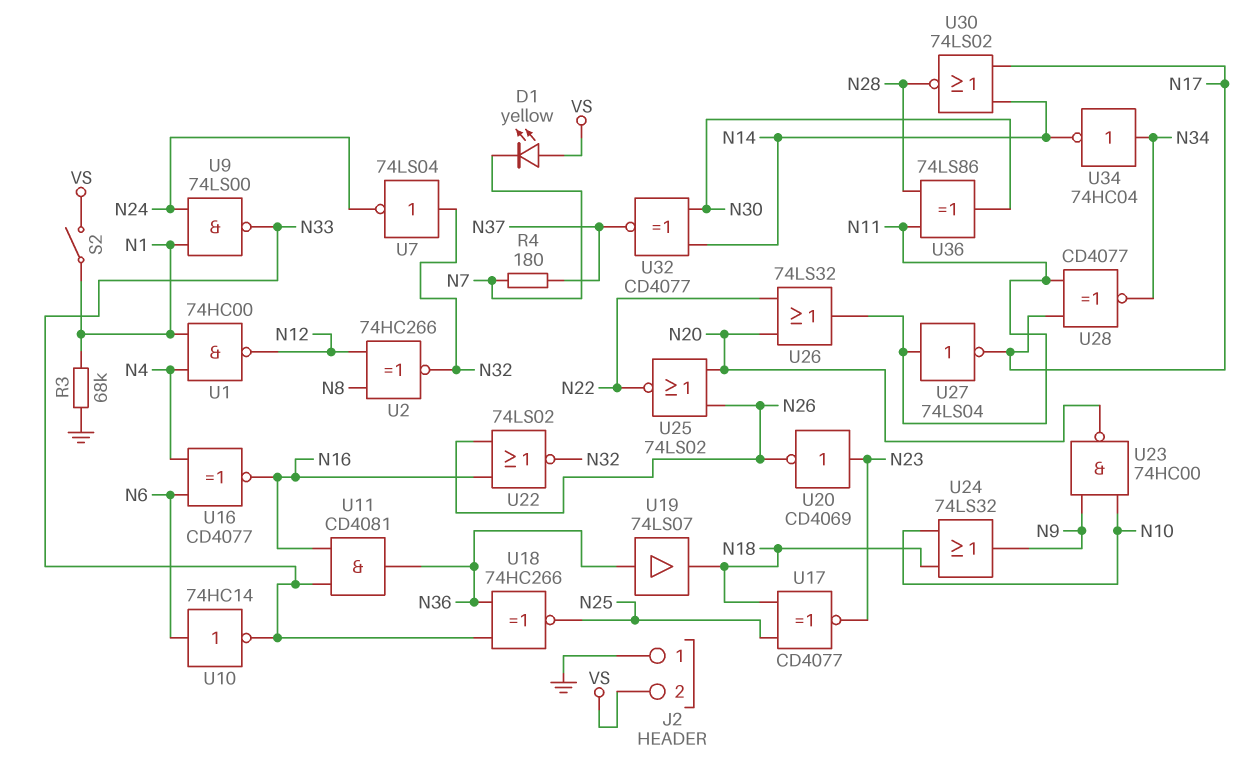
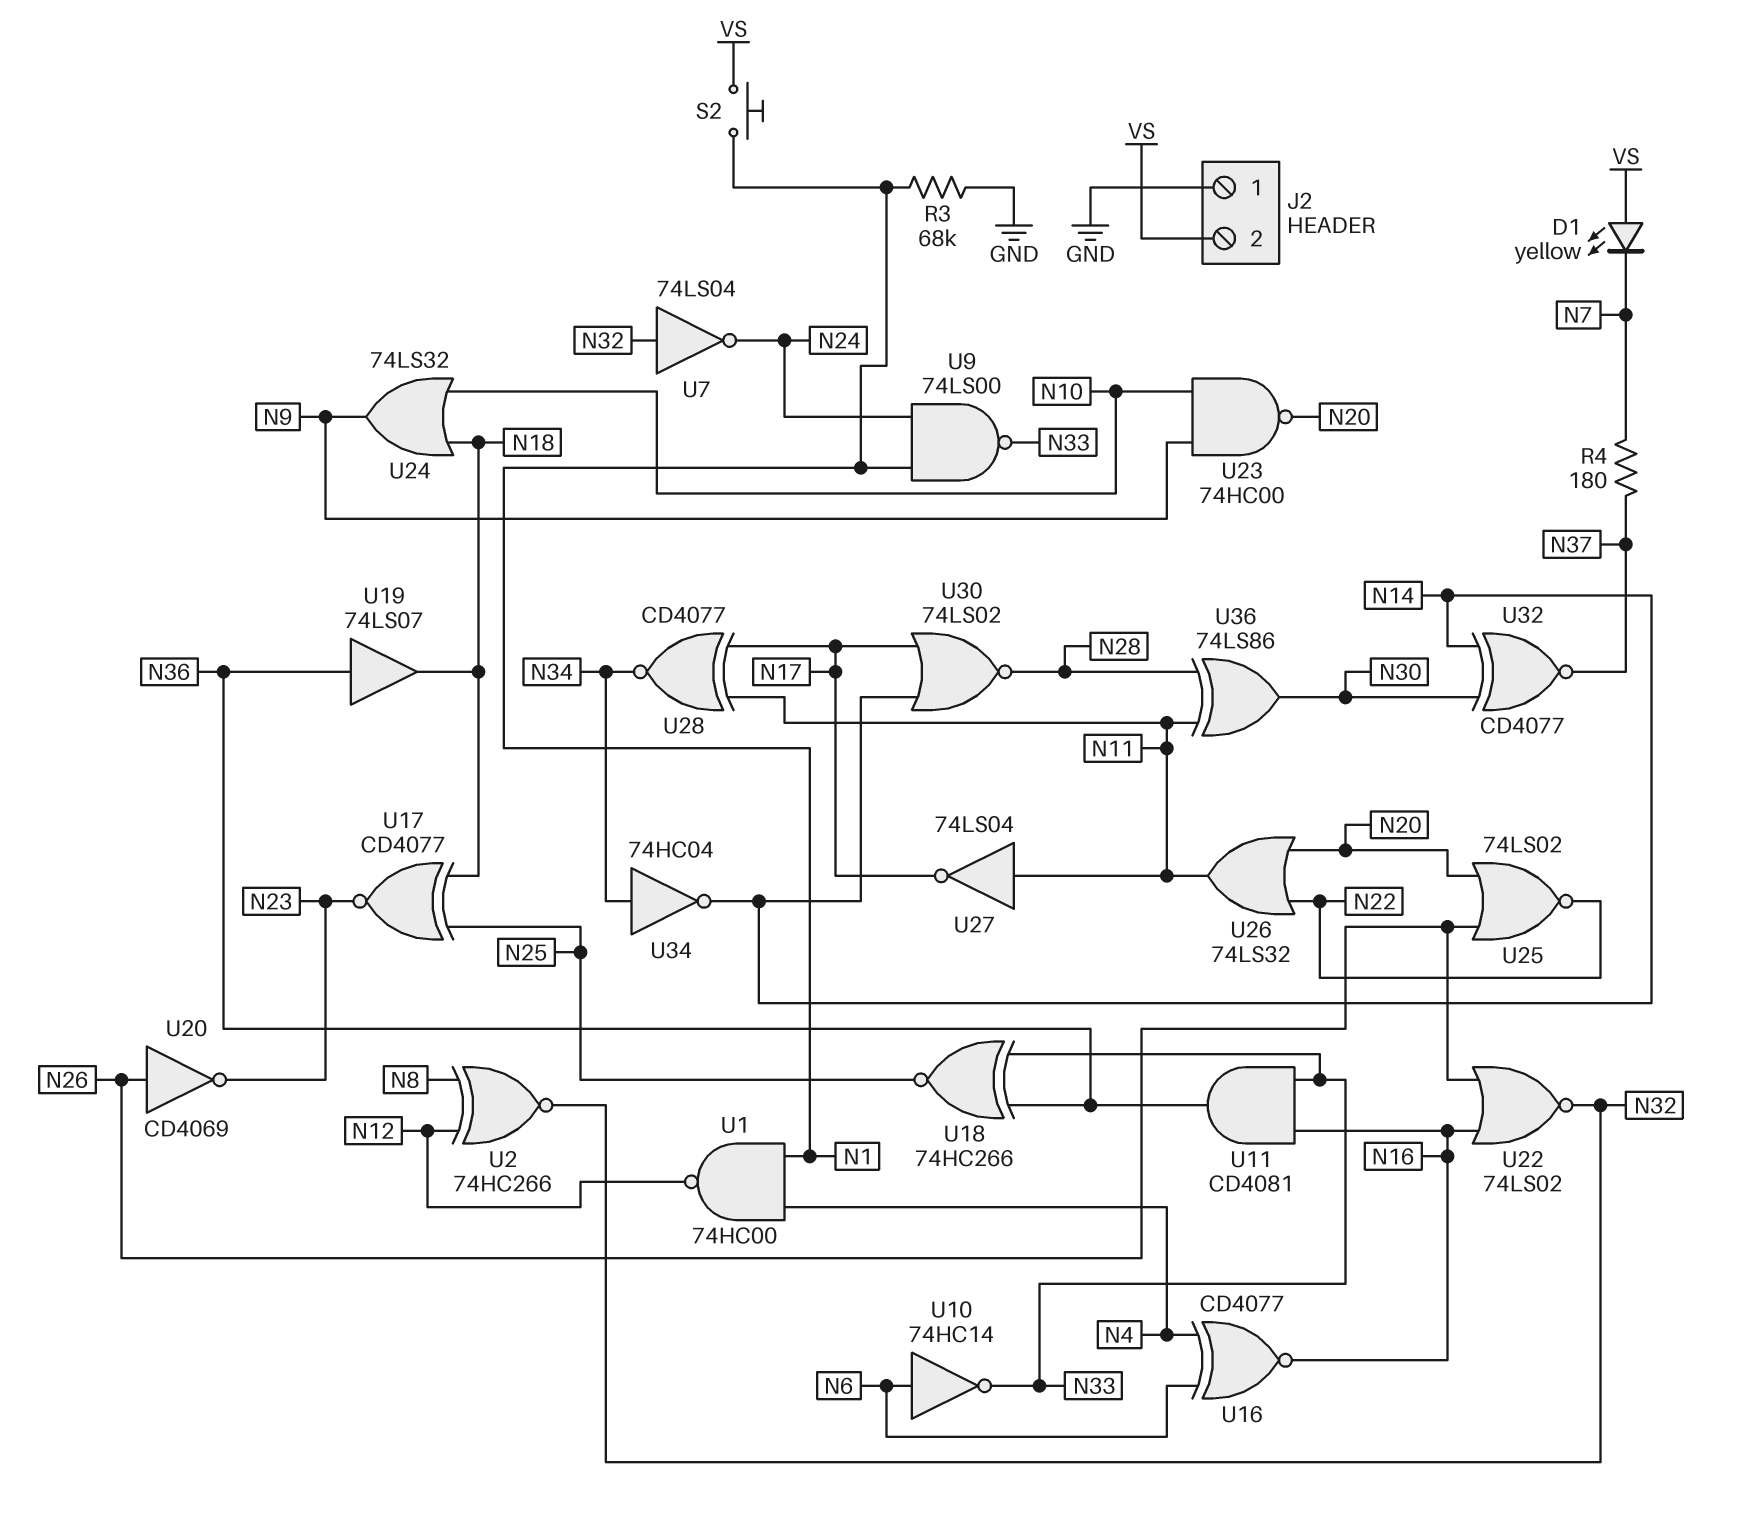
S2: switch (N1, VS) -> button (N1, VS)
U20: NOT CD4069 (in N23, out N26) -> NOT CD4069 (in N26, out N23)

